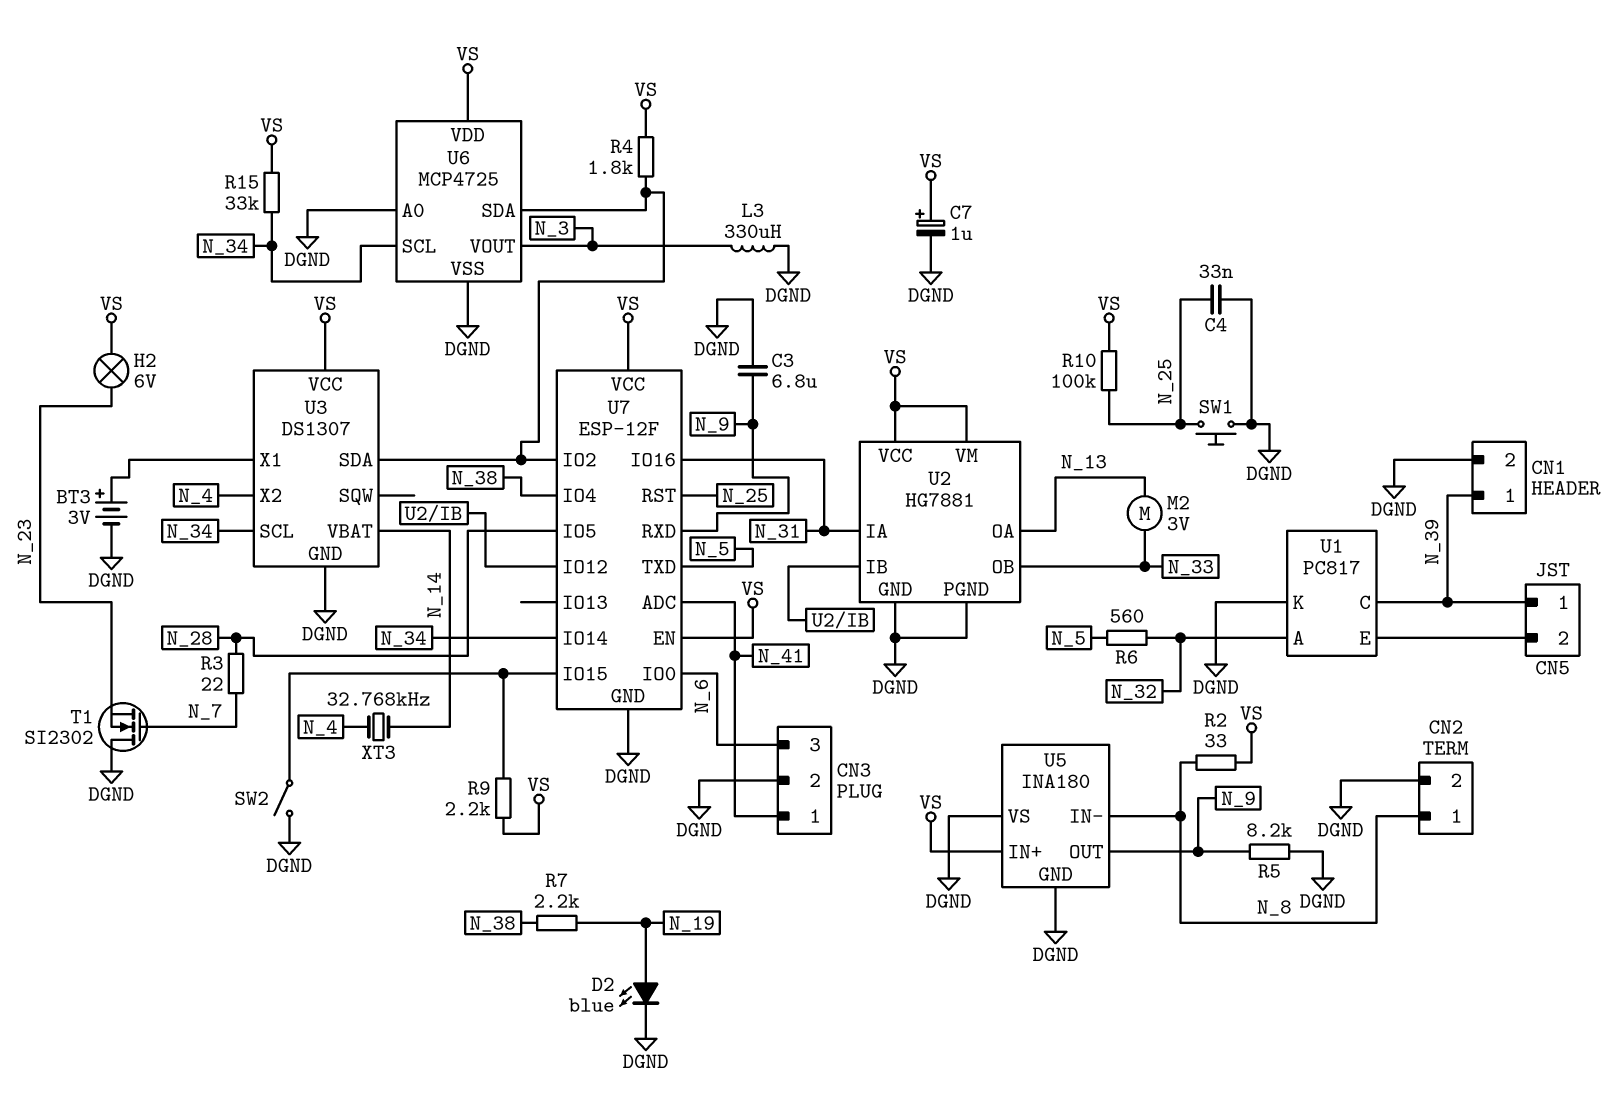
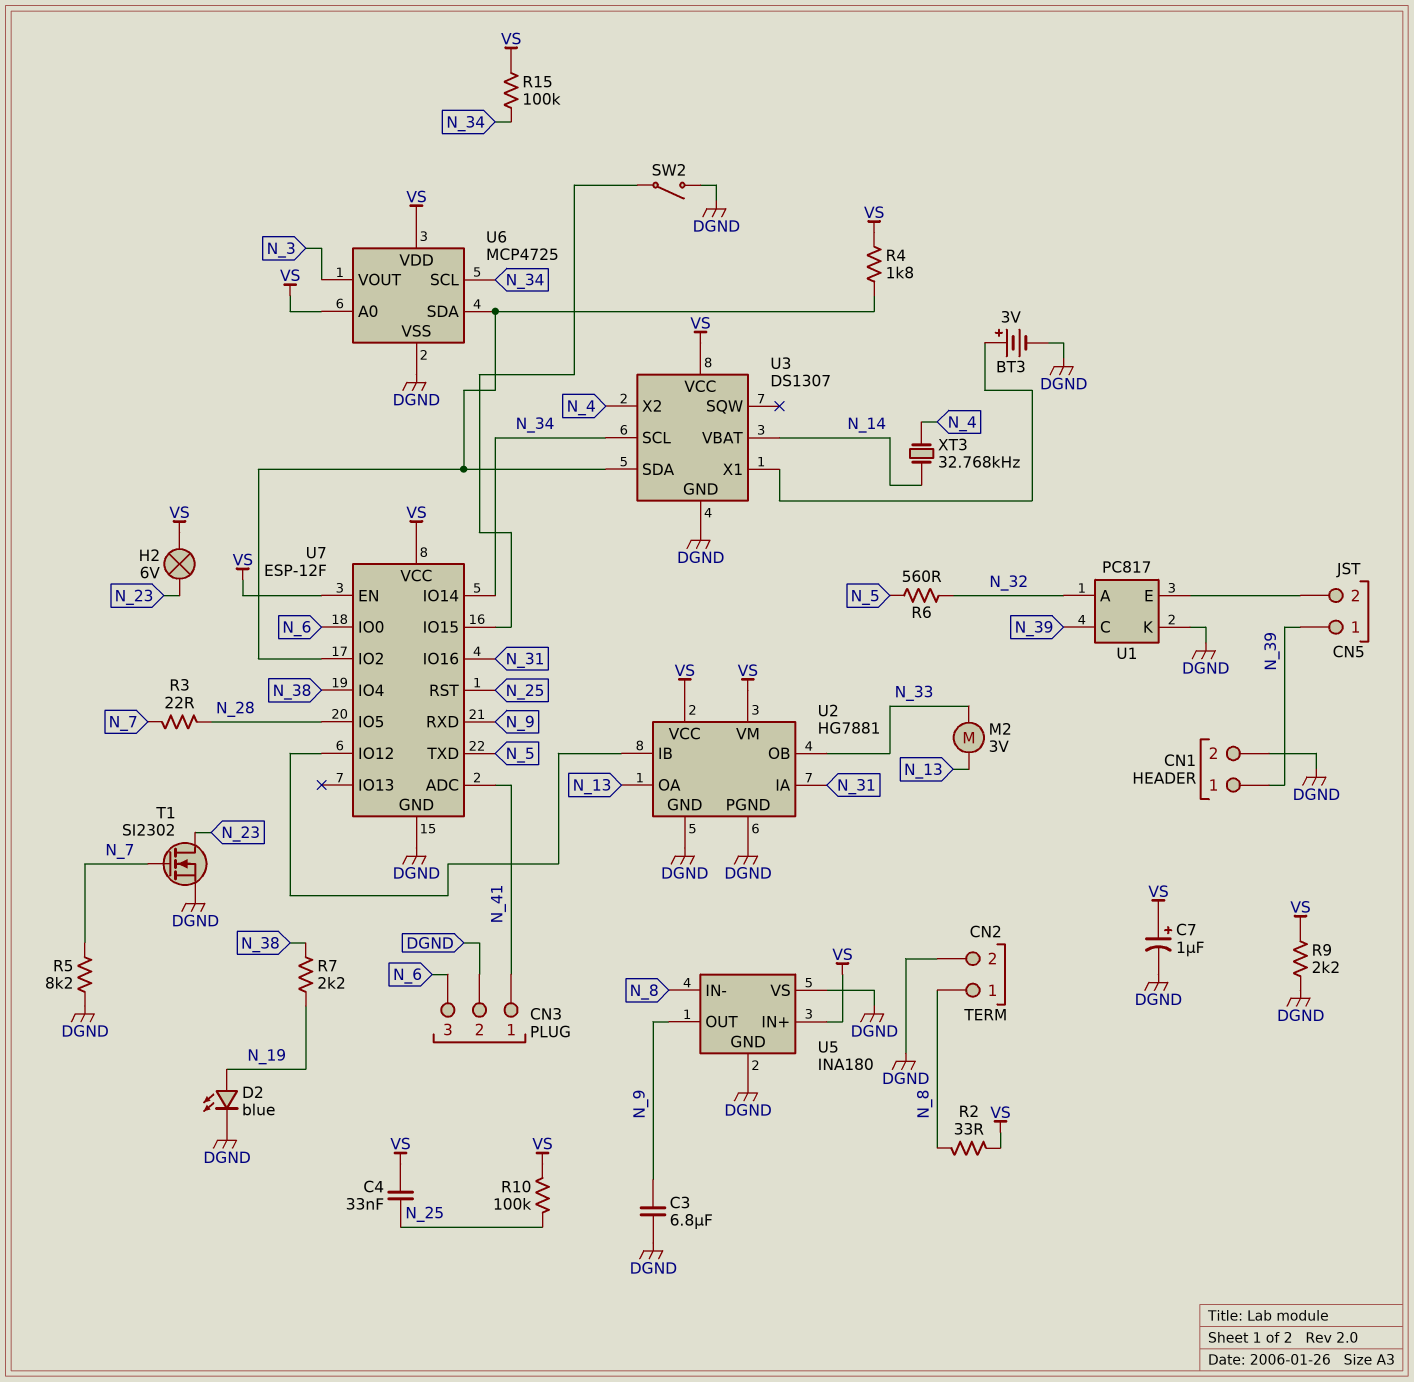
C4: 33nF (DGND, N_25) -> 33nF (N_25, VS)
L3: 330uH (DGND, N_3) -> none
R5: 8.2k (DGND, N_9) -> 8.2k (DGND, N_7)
R9: 2.2k (U7/IO15, VS) -> 2.2k (DGND, VS)
R15: 33k (N_34, VS) -> 100k (N_34, VS)
SW1: button (DGND, N_25) -> none
T1: NMOS SI2302 (G N_7, D DGND, S N_23) -> NMOS SI2302 (G N_7, D N_23, S DGND)
U6 pin A0: DGND -> VS

